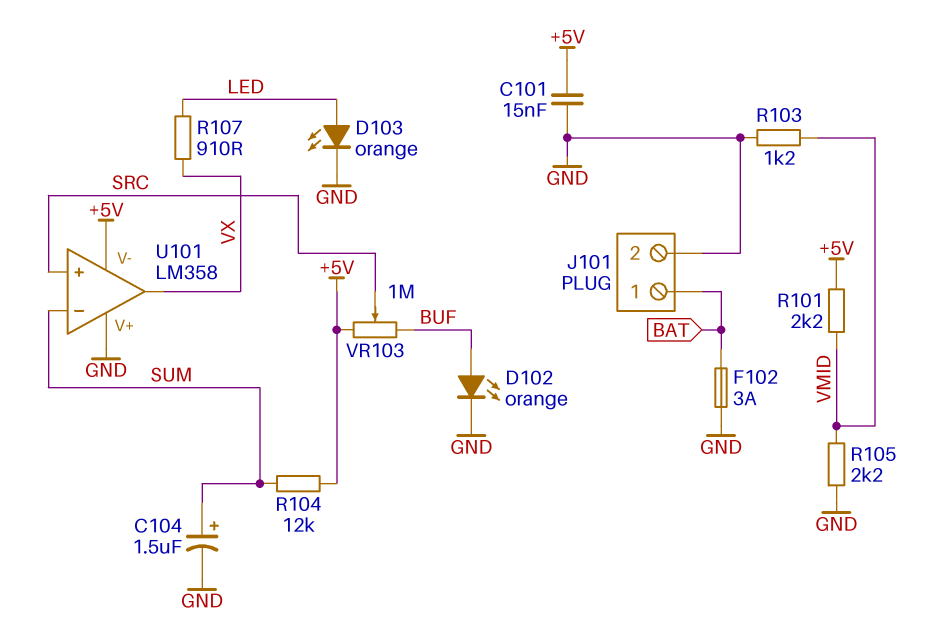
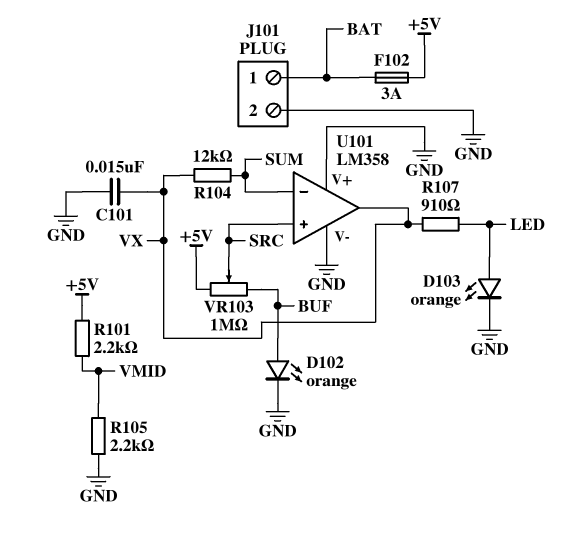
C101: 15nF (+5V, GND) -> 15nF (GND, VX)
C104: 1.5uF (plus SUM, minus GND) -> none
F102: 3A (BAT, GND) -> 3A (+5V, BAT)
R103: 1.2k (GND, VMID) -> none
R104: 12k (+5V, SUM) -> 12k (SUM, VX)
U101 pin V-: +5V -> GND

